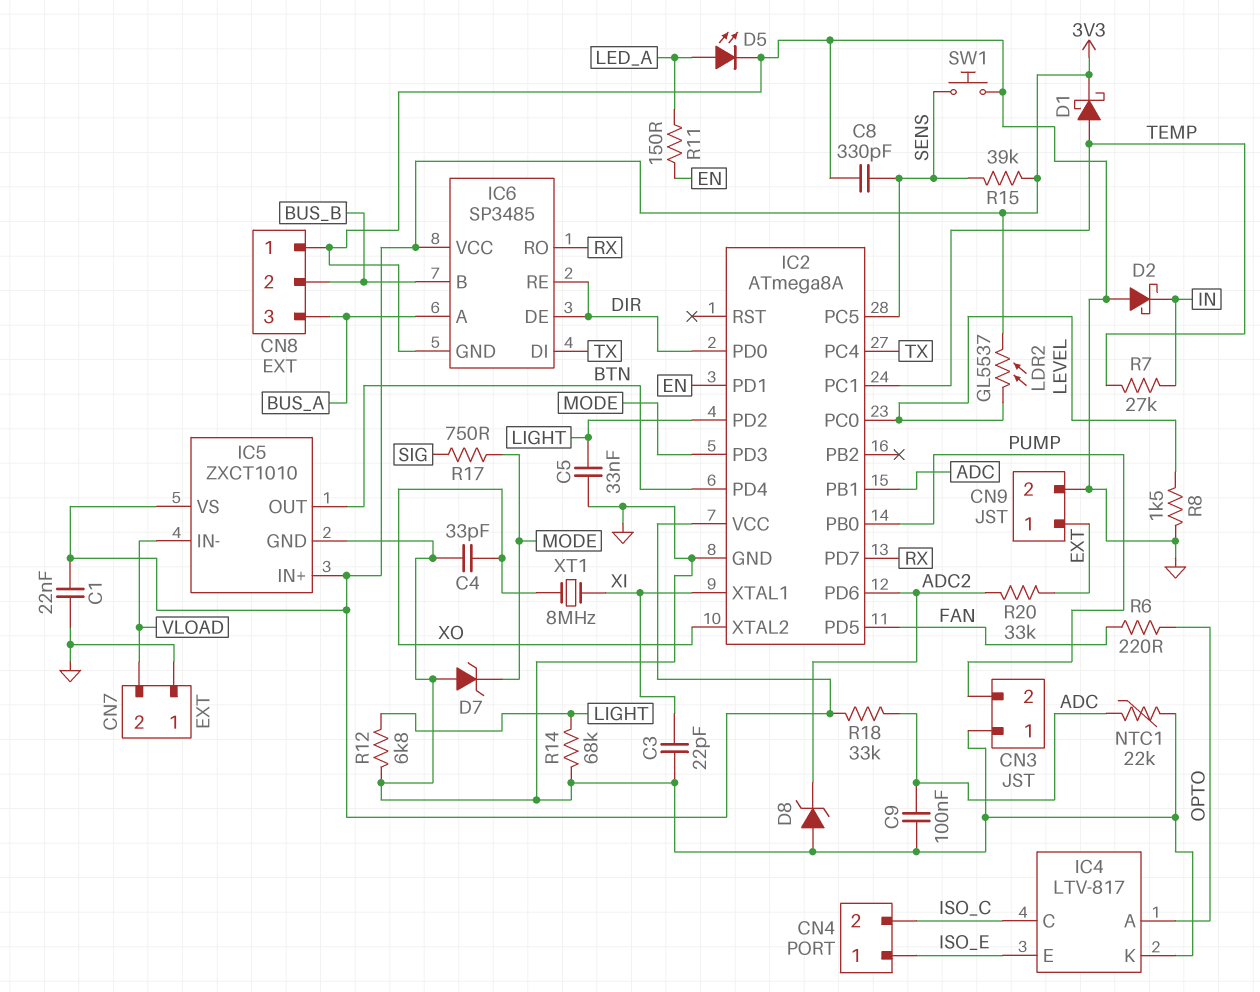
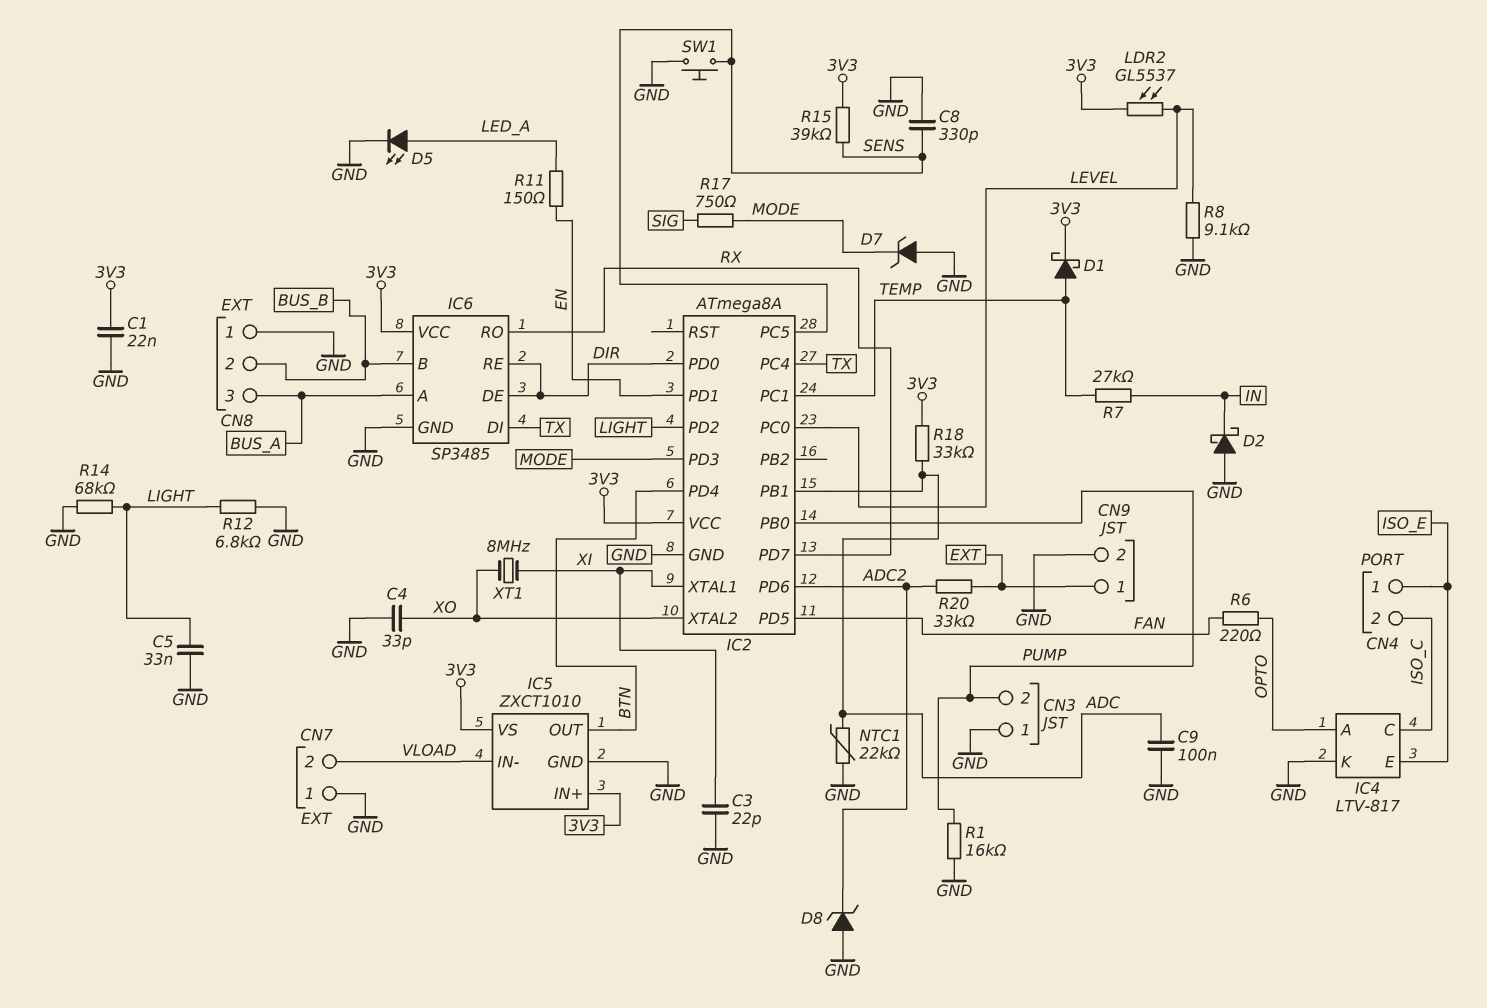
R1: none -> 16k (GND, PUMP)
R8: 1.5k (GND, LEVEL) -> 9.1k (GND, LEVEL)

